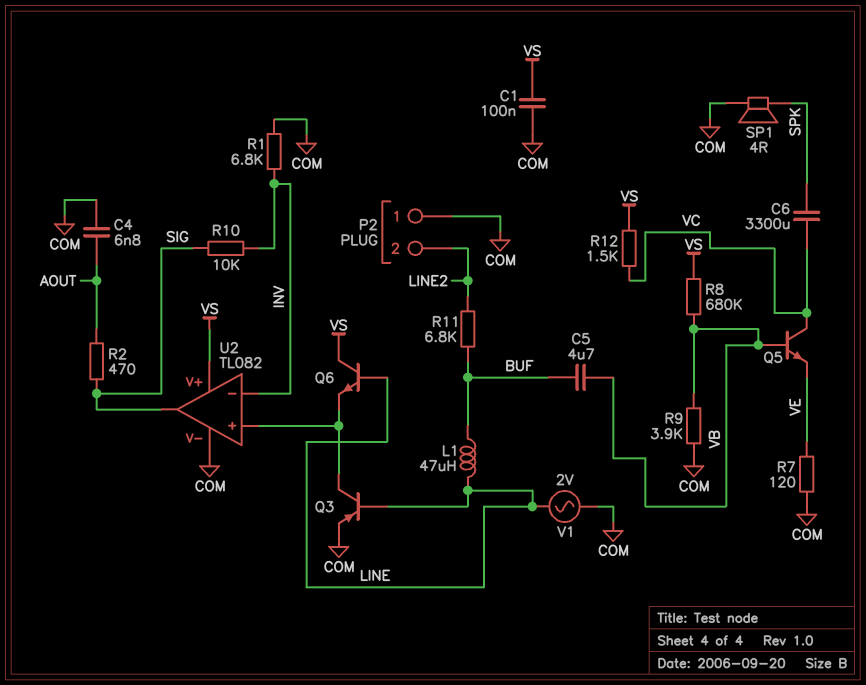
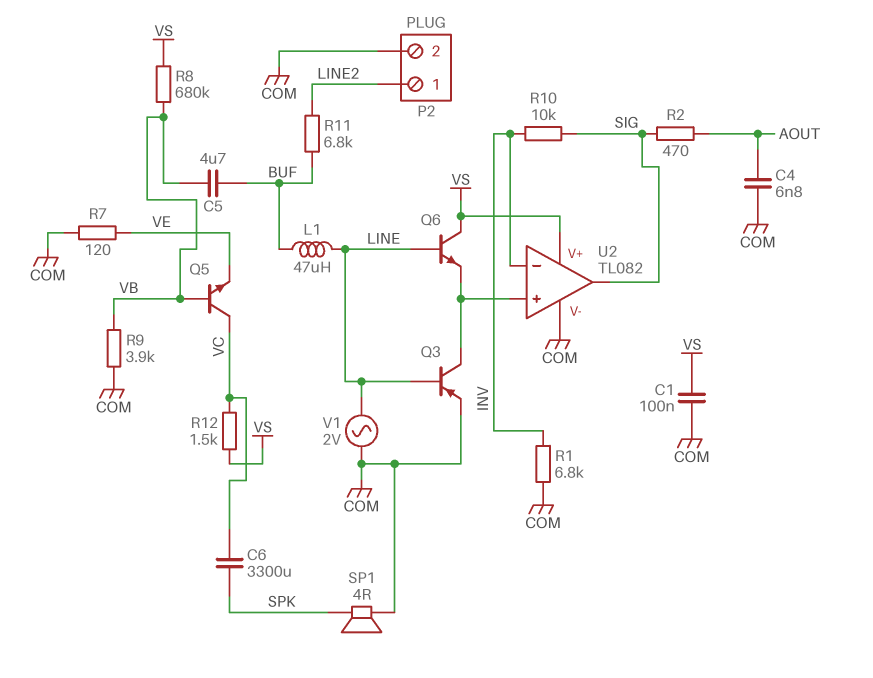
P2 pin 1: COM -> LINE2
P2 pin 2: LINE2 -> COM

